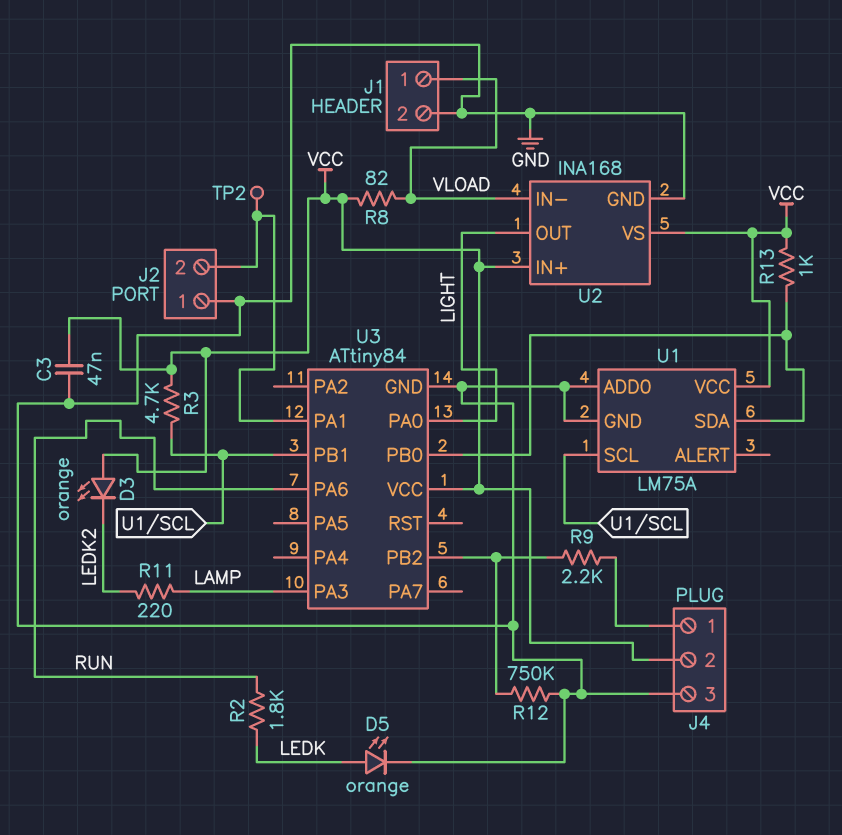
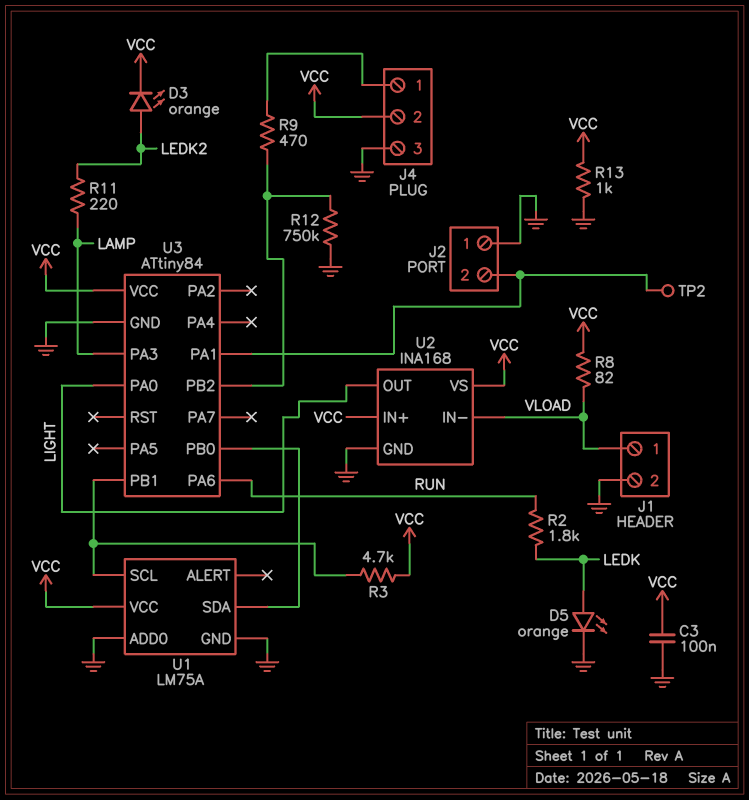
C3: 47nF (GND, VCC) -> 100nF (GND, VCC)
D3: LED orange (A VCC, K LEDK2) -> LED orange (A LEDK2, K VCC)
R9: 2.2k (J4/1, U3/PB2) -> 470 (J4/1, U3/PB2)
R13: 1k (U1/SDA, VCC) -> 1k (GND, VCC)

